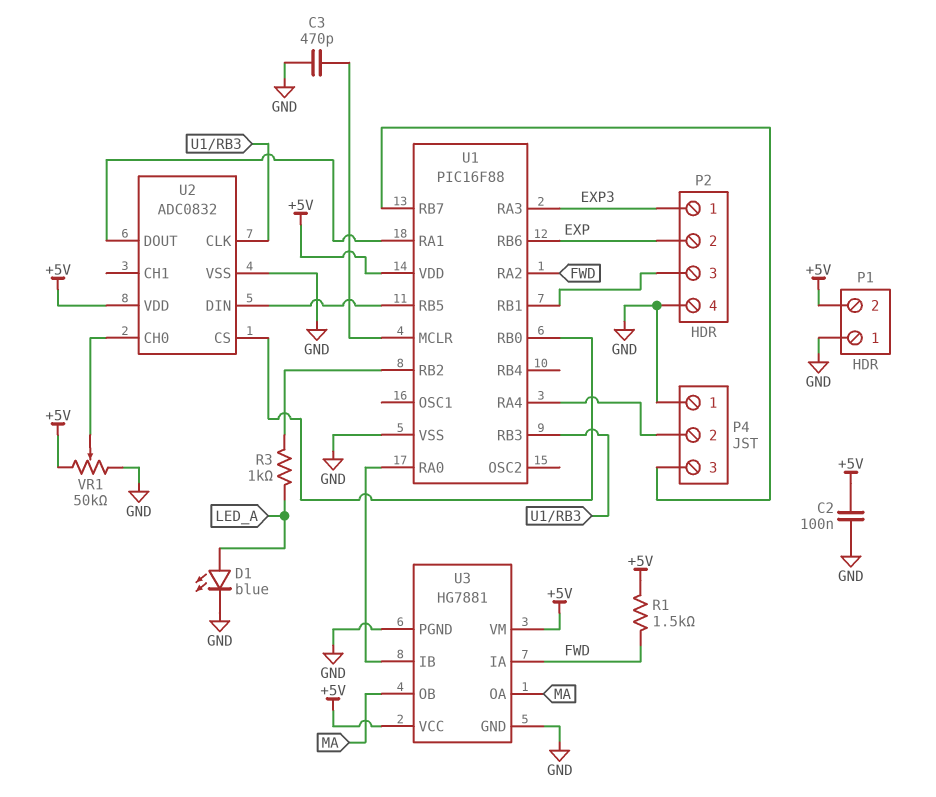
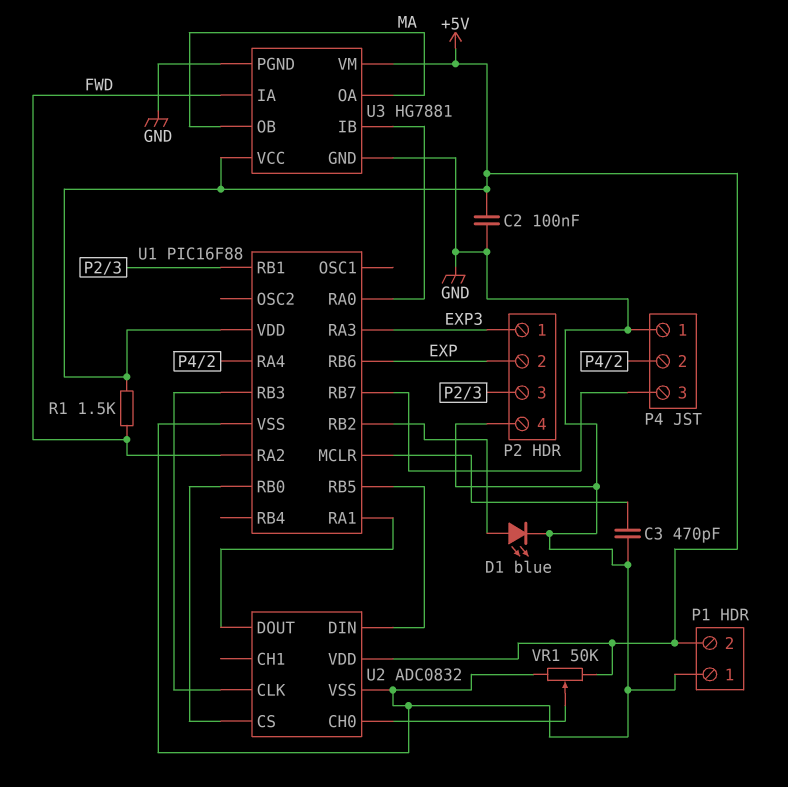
D1: LED blue (A LED_A, K GND) -> LED blue (A U1/RB2, K GND)
R3: 1k (LED_A, U1/RB2) -> none

